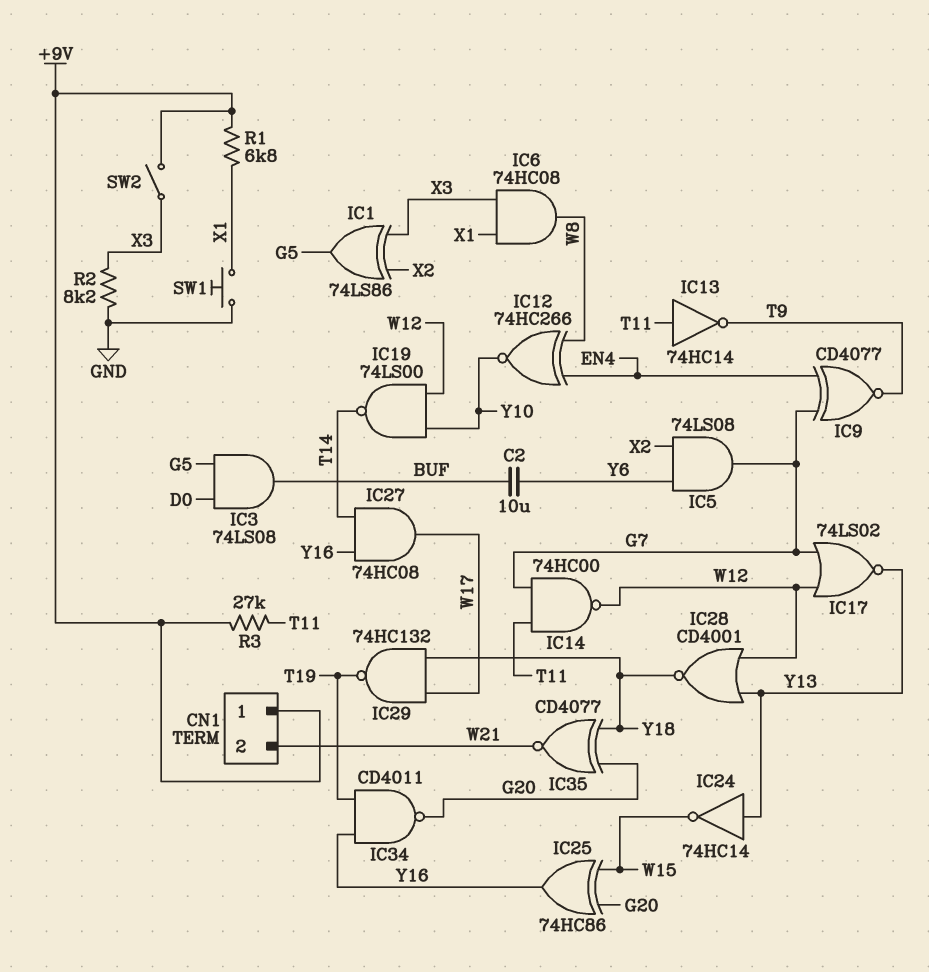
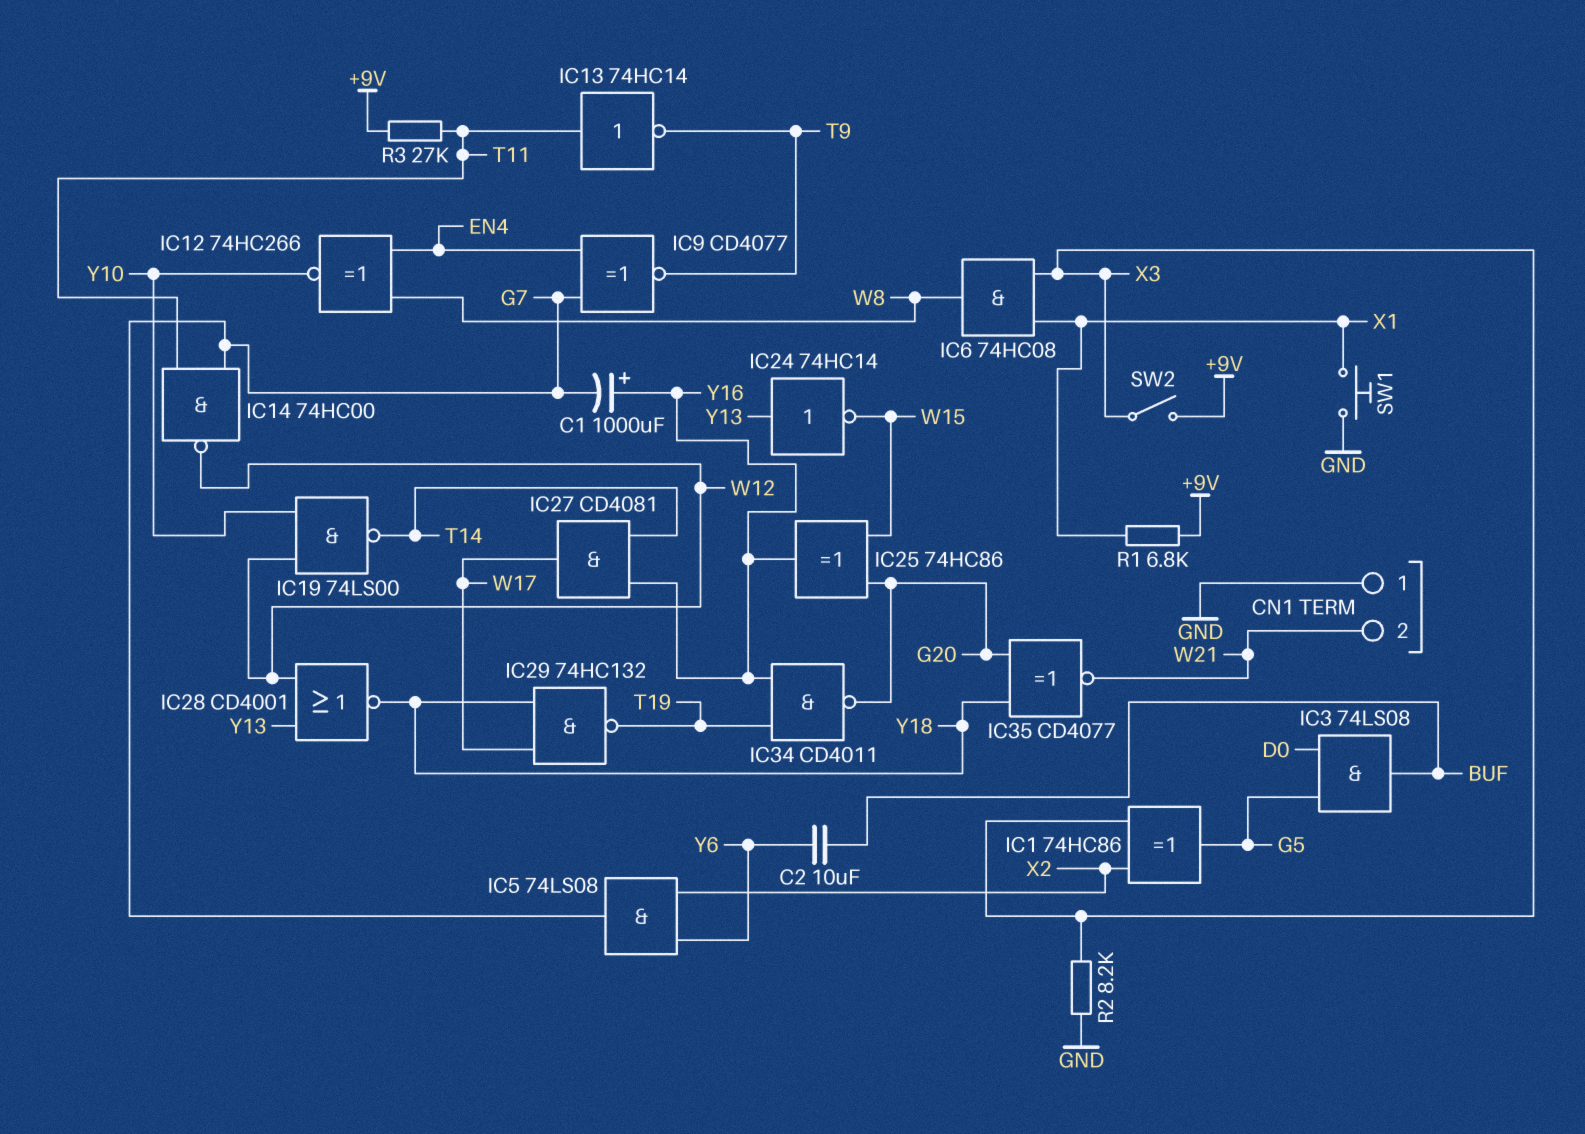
C1: none -> 1000uF (plus Y16, minus G7)
CN1 pin 1: +9V -> GND
IC1: XOR 74LS86 (in X2, in X3, out G5) -> XOR 74HC86 (in X2, in X3, out G5)
IC17: NOR 74LS02 (in G7, in W12, out Y13) -> none
IC27: AND 74HC08 (in T14, in Y16, out W17) -> AND CD4081 (in T14, in Y16, out W17)

